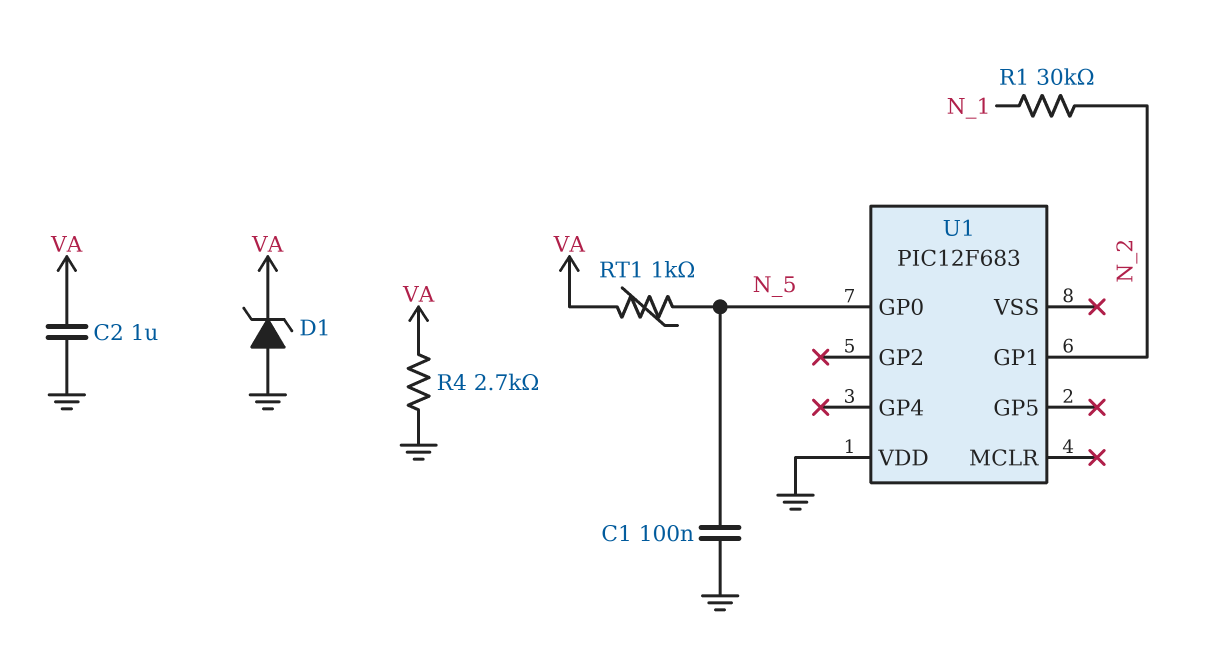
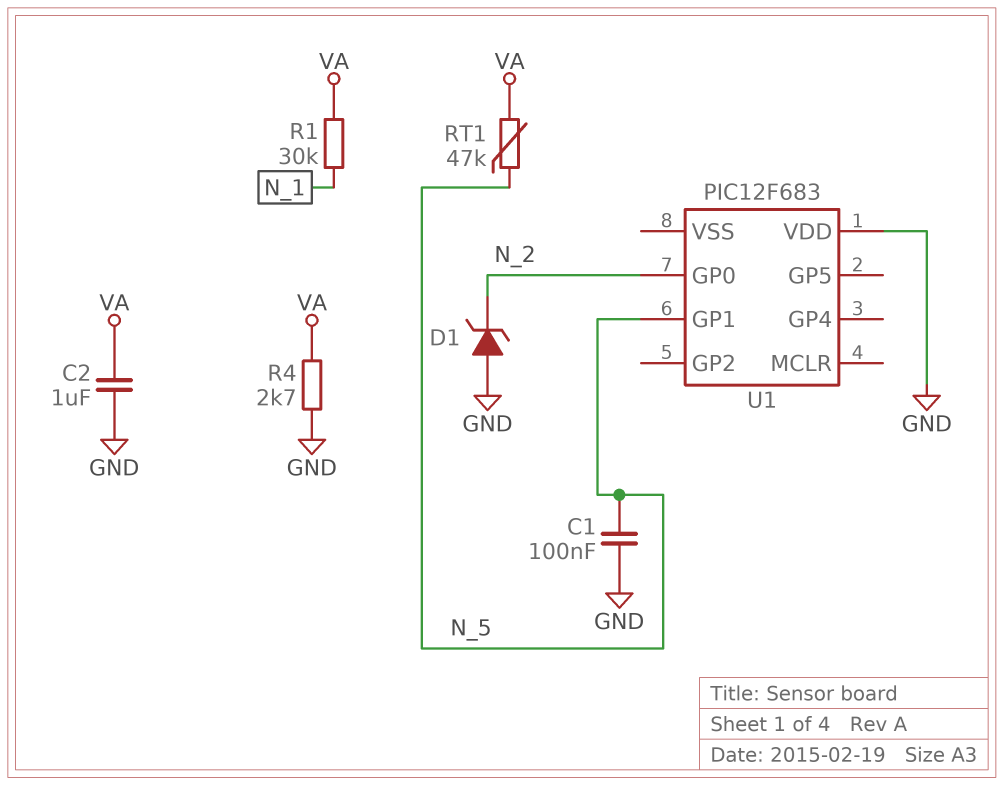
D1: zener (A GND, K VA) -> zener (A GND, K N_2)
R1: 30k (N_1, N_2) -> 30k (N_1, VA)
RT1: 1k (N_5, VA) -> 47k (N_5, VA)
U1 pin GP0: N_5 -> N_2
U1 pin GP1: N_2 -> N_5

